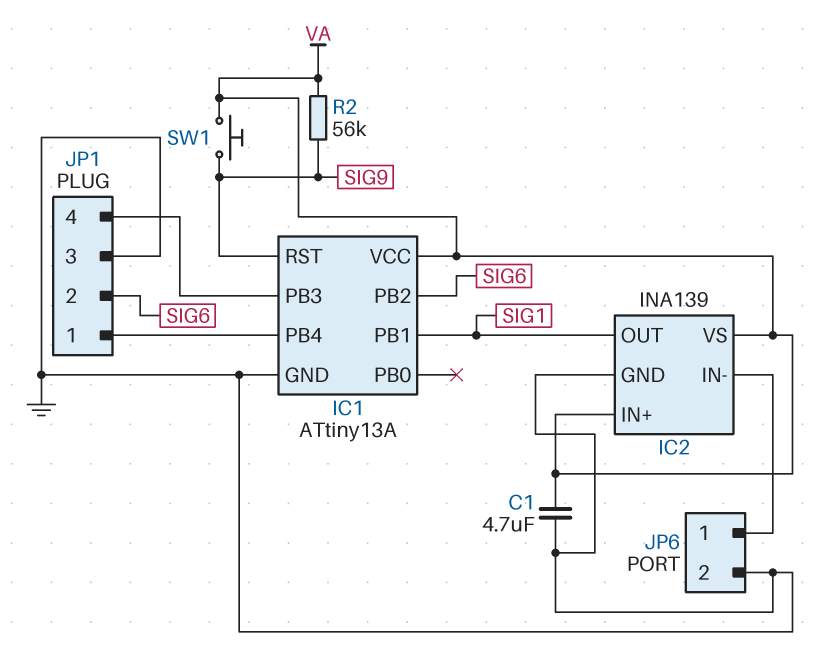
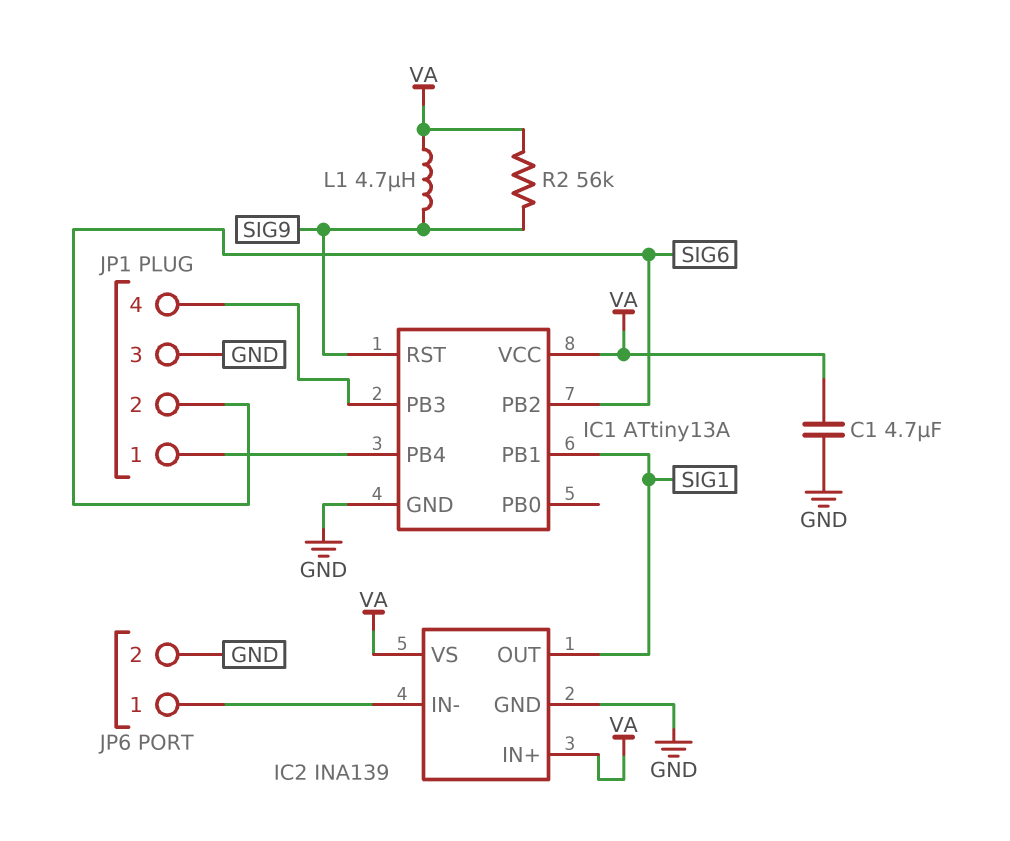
L1: none -> 4.7uH (SIG9, VA)
SW1: button (SIG9, VA) -> none

